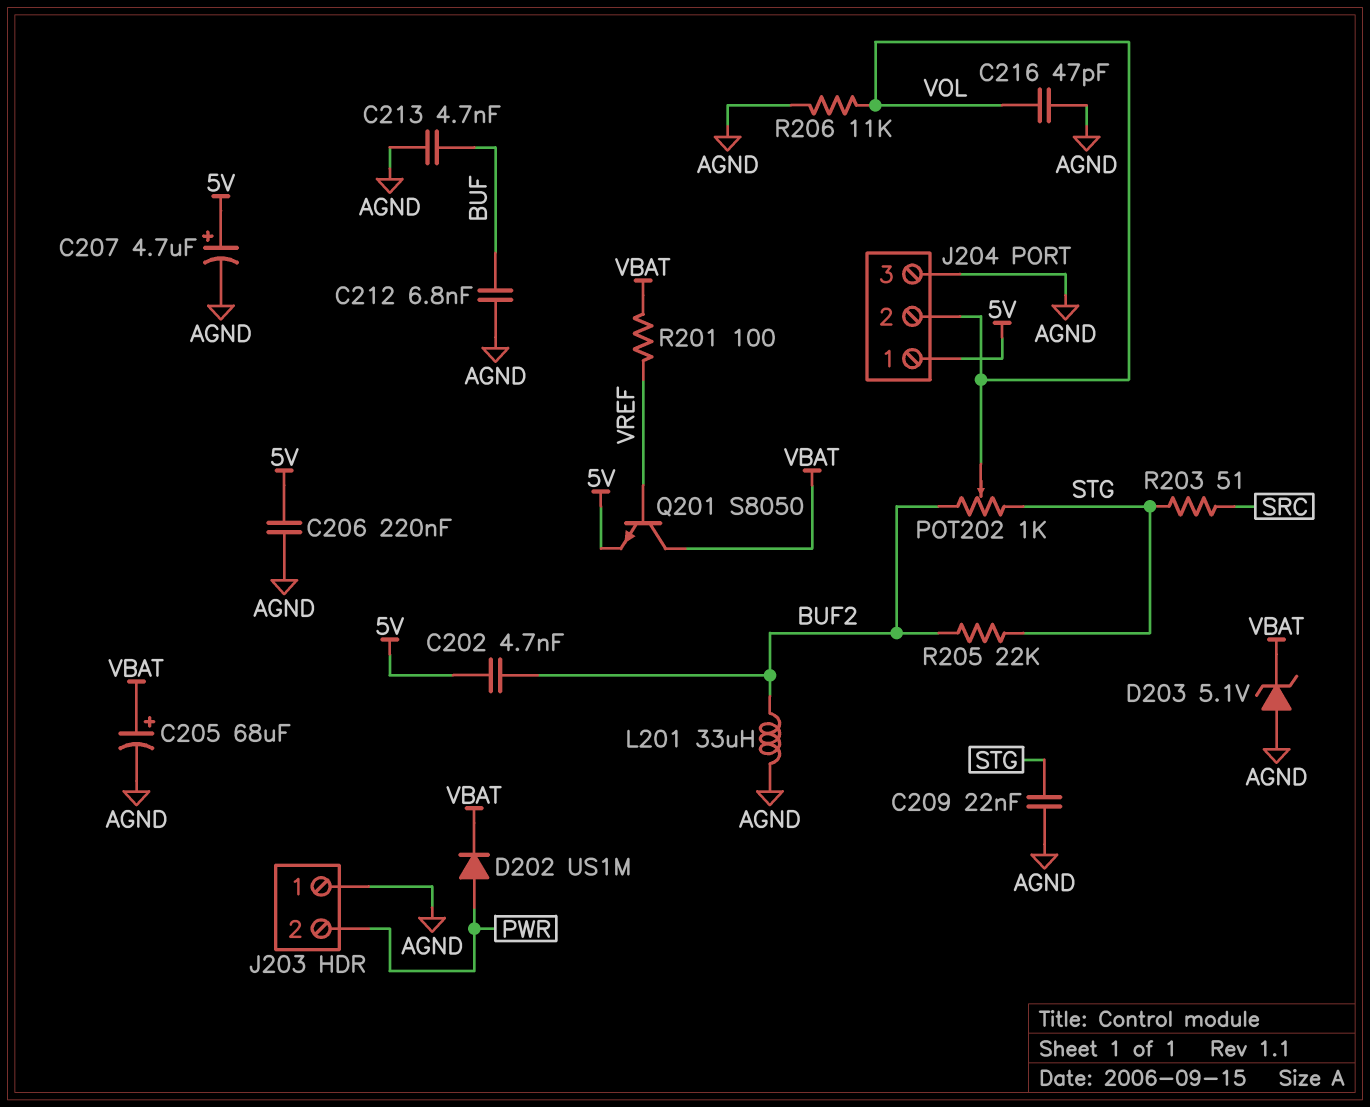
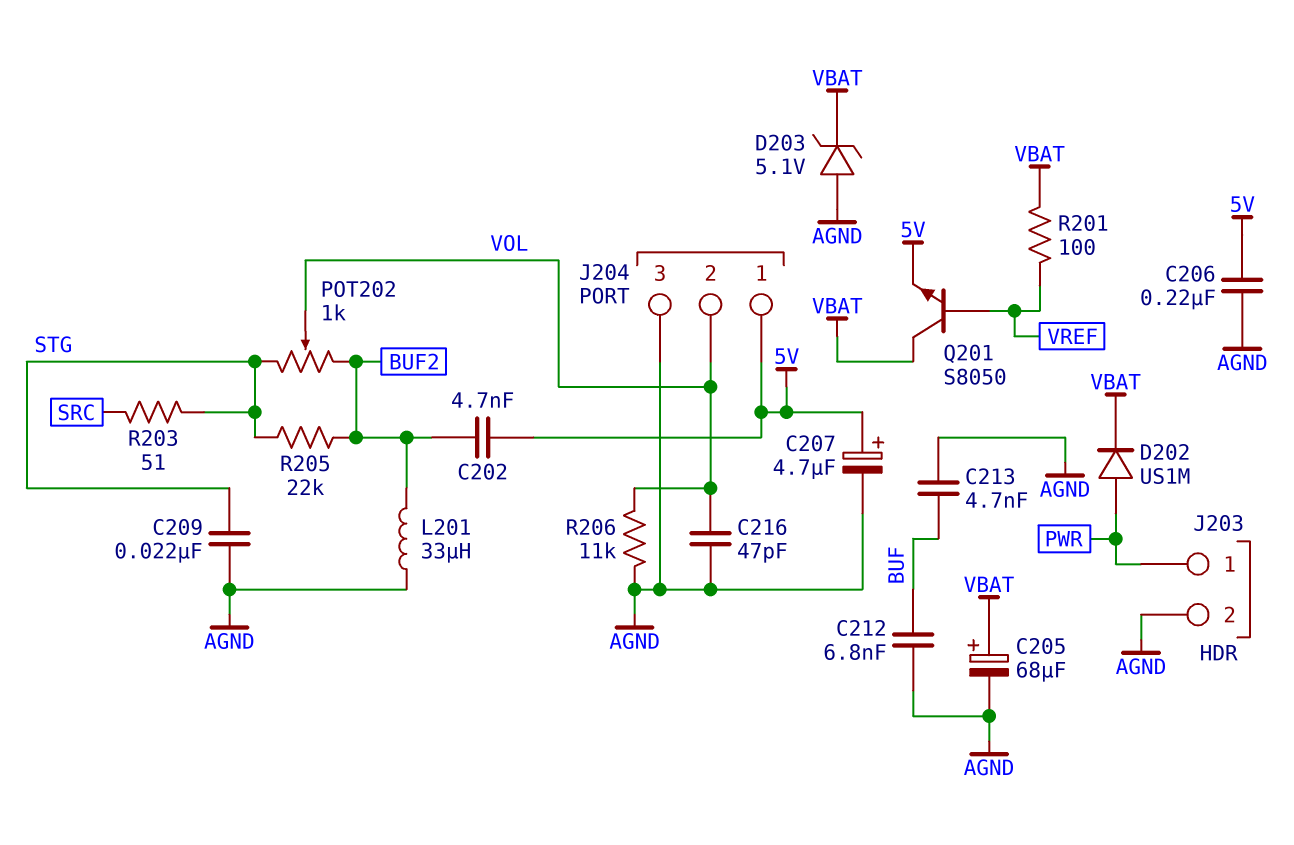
J203 pin 1: AGND -> PWR
J203 pin 2: PWR -> AGND

